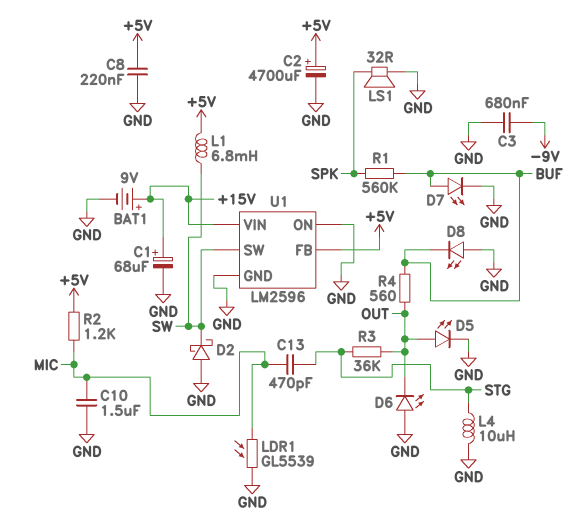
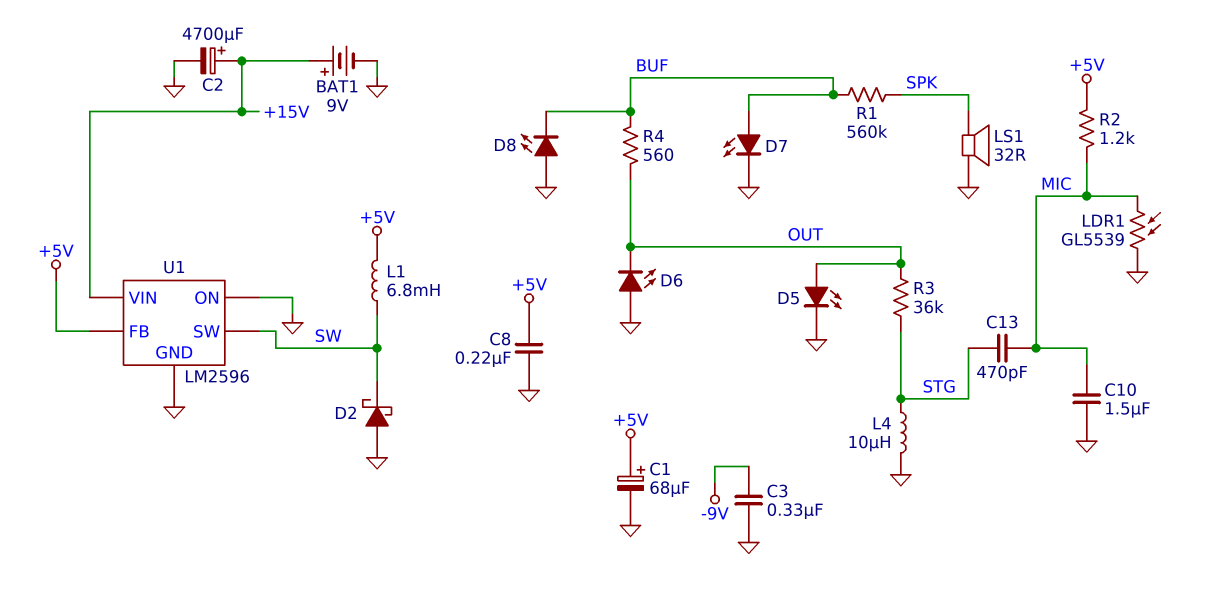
C1: 68uF (plus +15V, minus GND) -> 68uF (plus +5V, minus GND)
C2: 4700uF (plus +5V, minus GND) -> 4700uF (plus +15V, minus GND)
C3: 680nF (-9V, GND) -> 330nF (-9V, GND)

